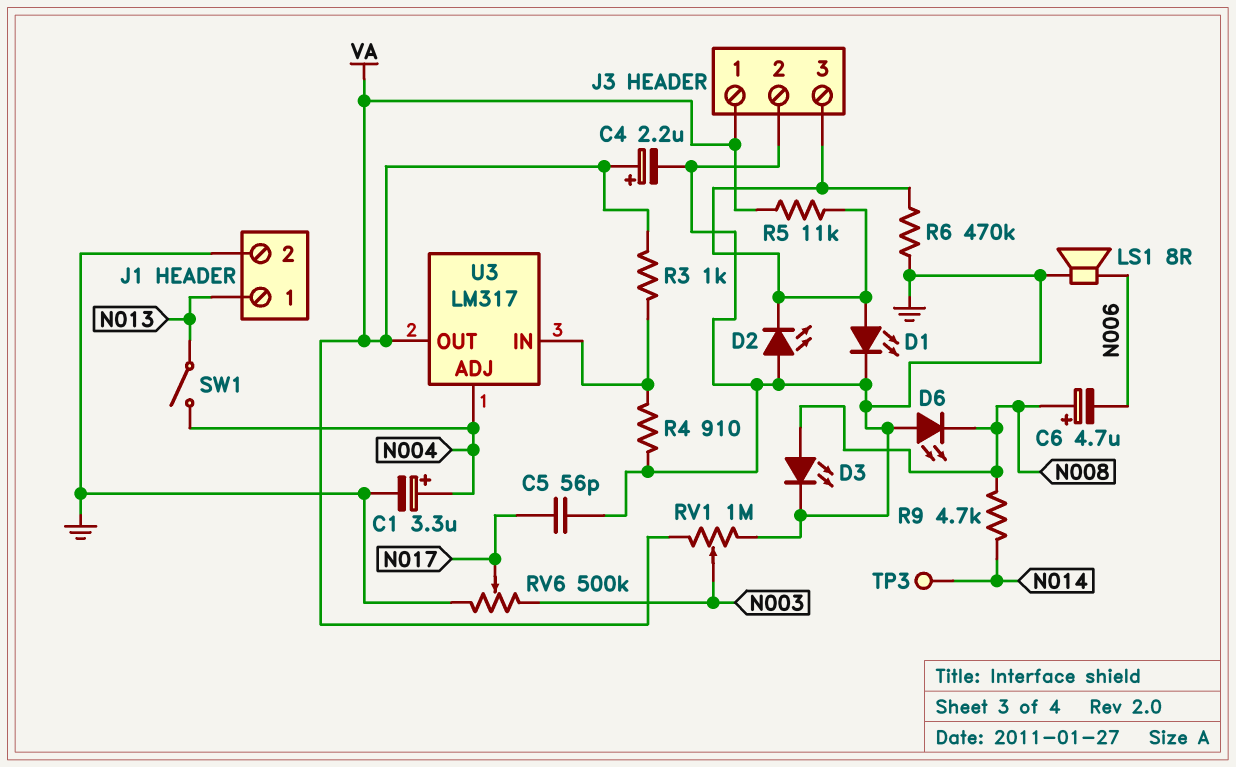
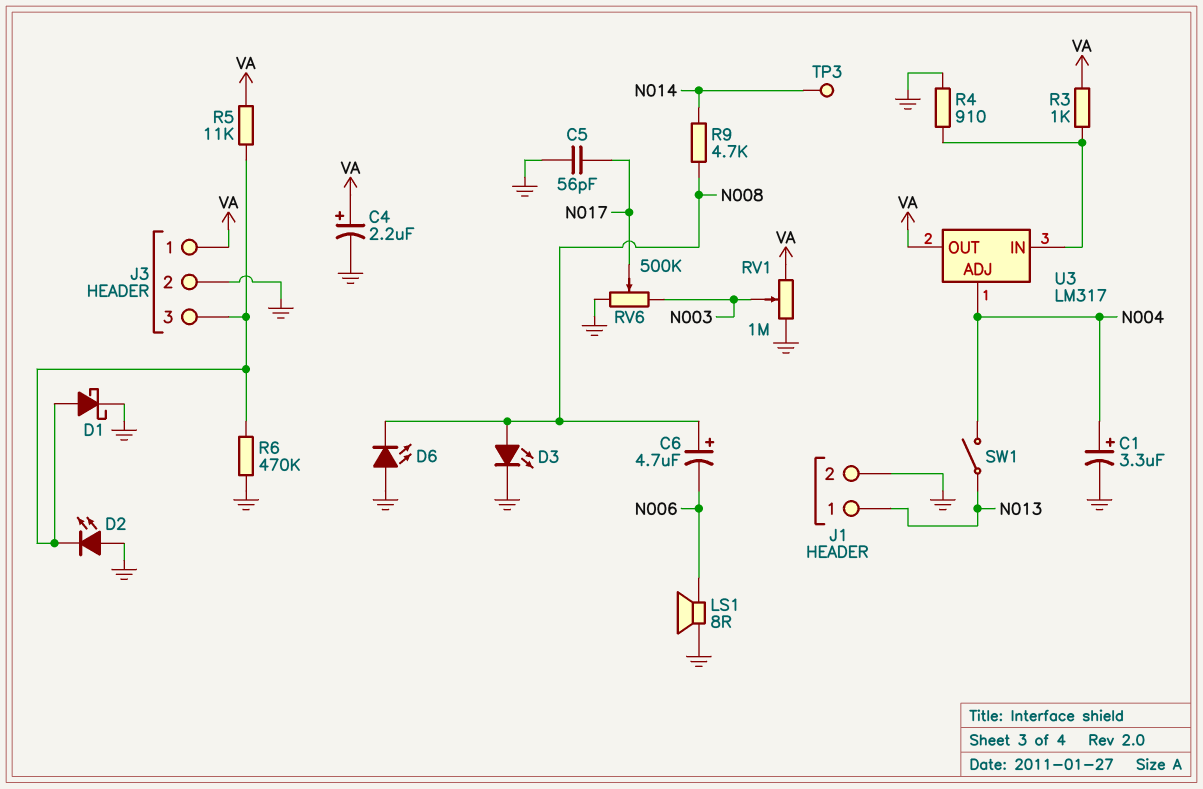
D1: LED (A J3/3, K GND) -> schottky (A J3/3, K GND)

